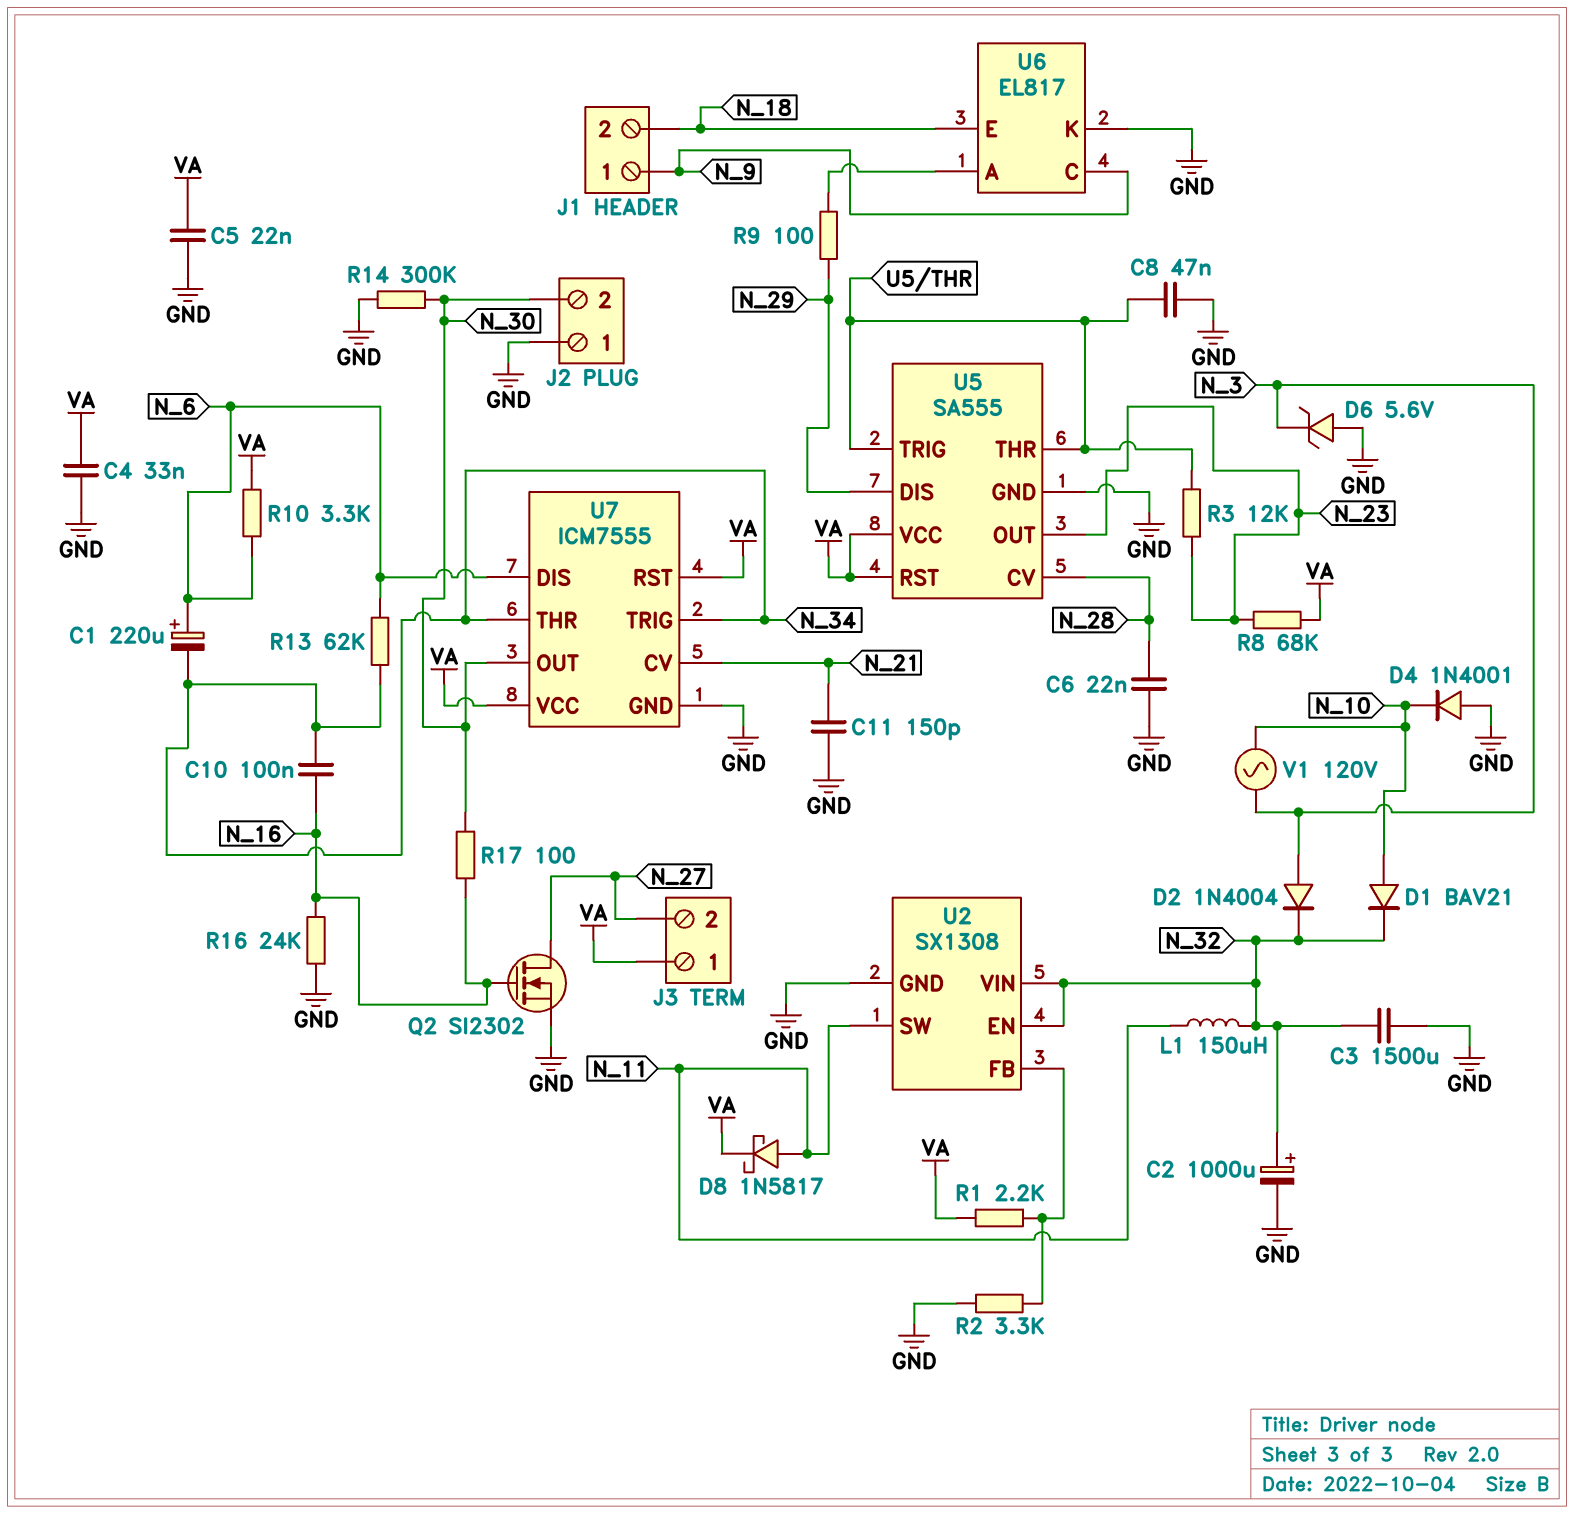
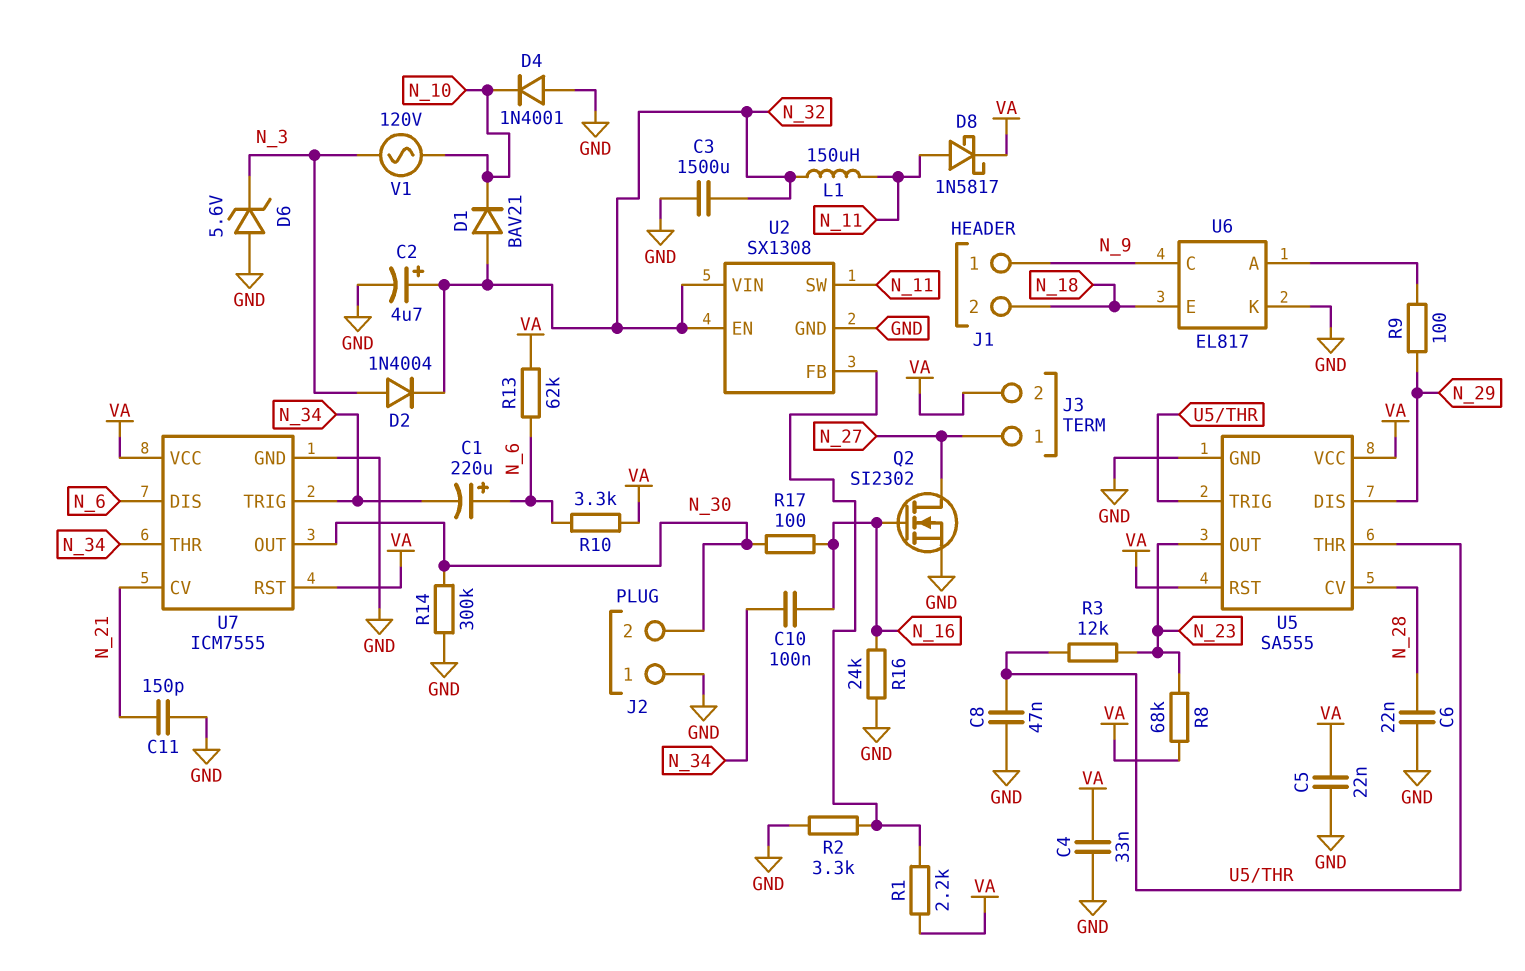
C2: 1000uF (plus N_32, minus GND) -> 4.7uF (plus N_32, minus GND)
D1: diode BAV21 (A N_10, K N_32) -> diode BAV21 (A N_32, K N_10)
J3 pin 1: VA -> N_27
J3 pin 2: N_27 -> VA
R13: 62k (N_6, N_34) -> 62k (N_6, VA)

